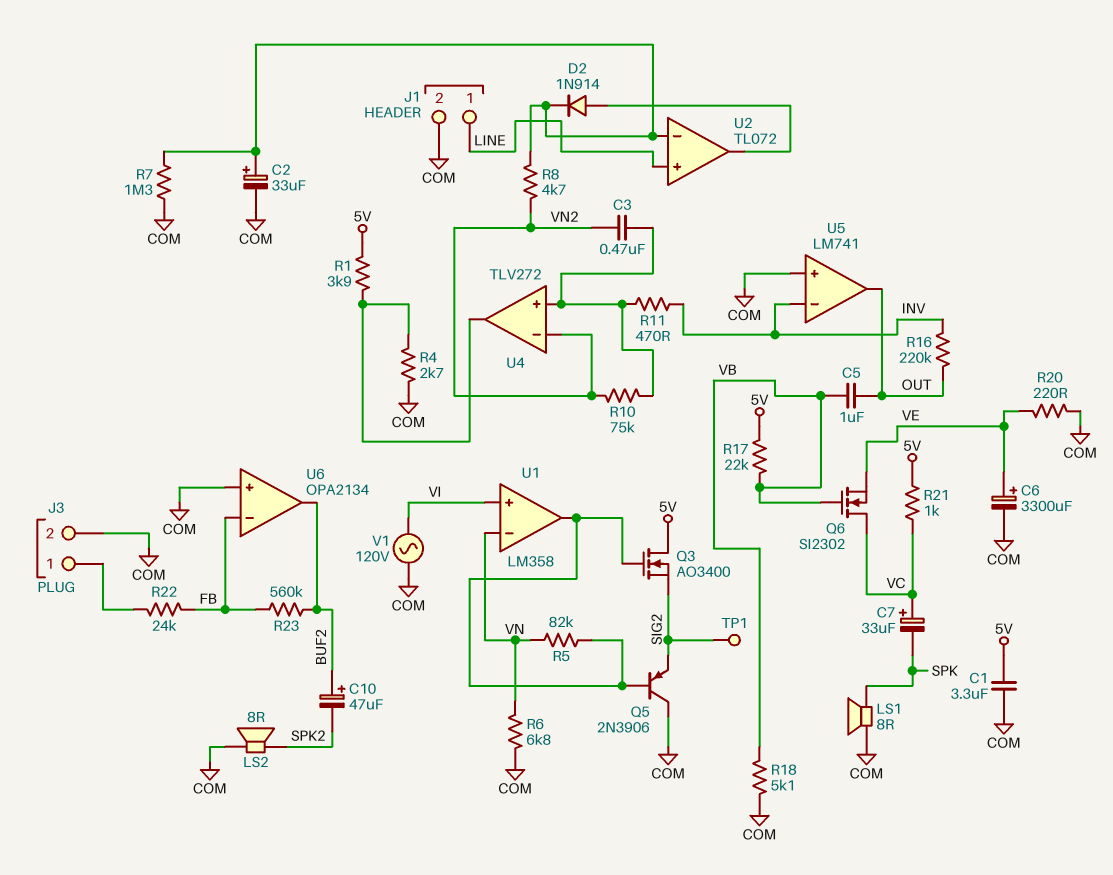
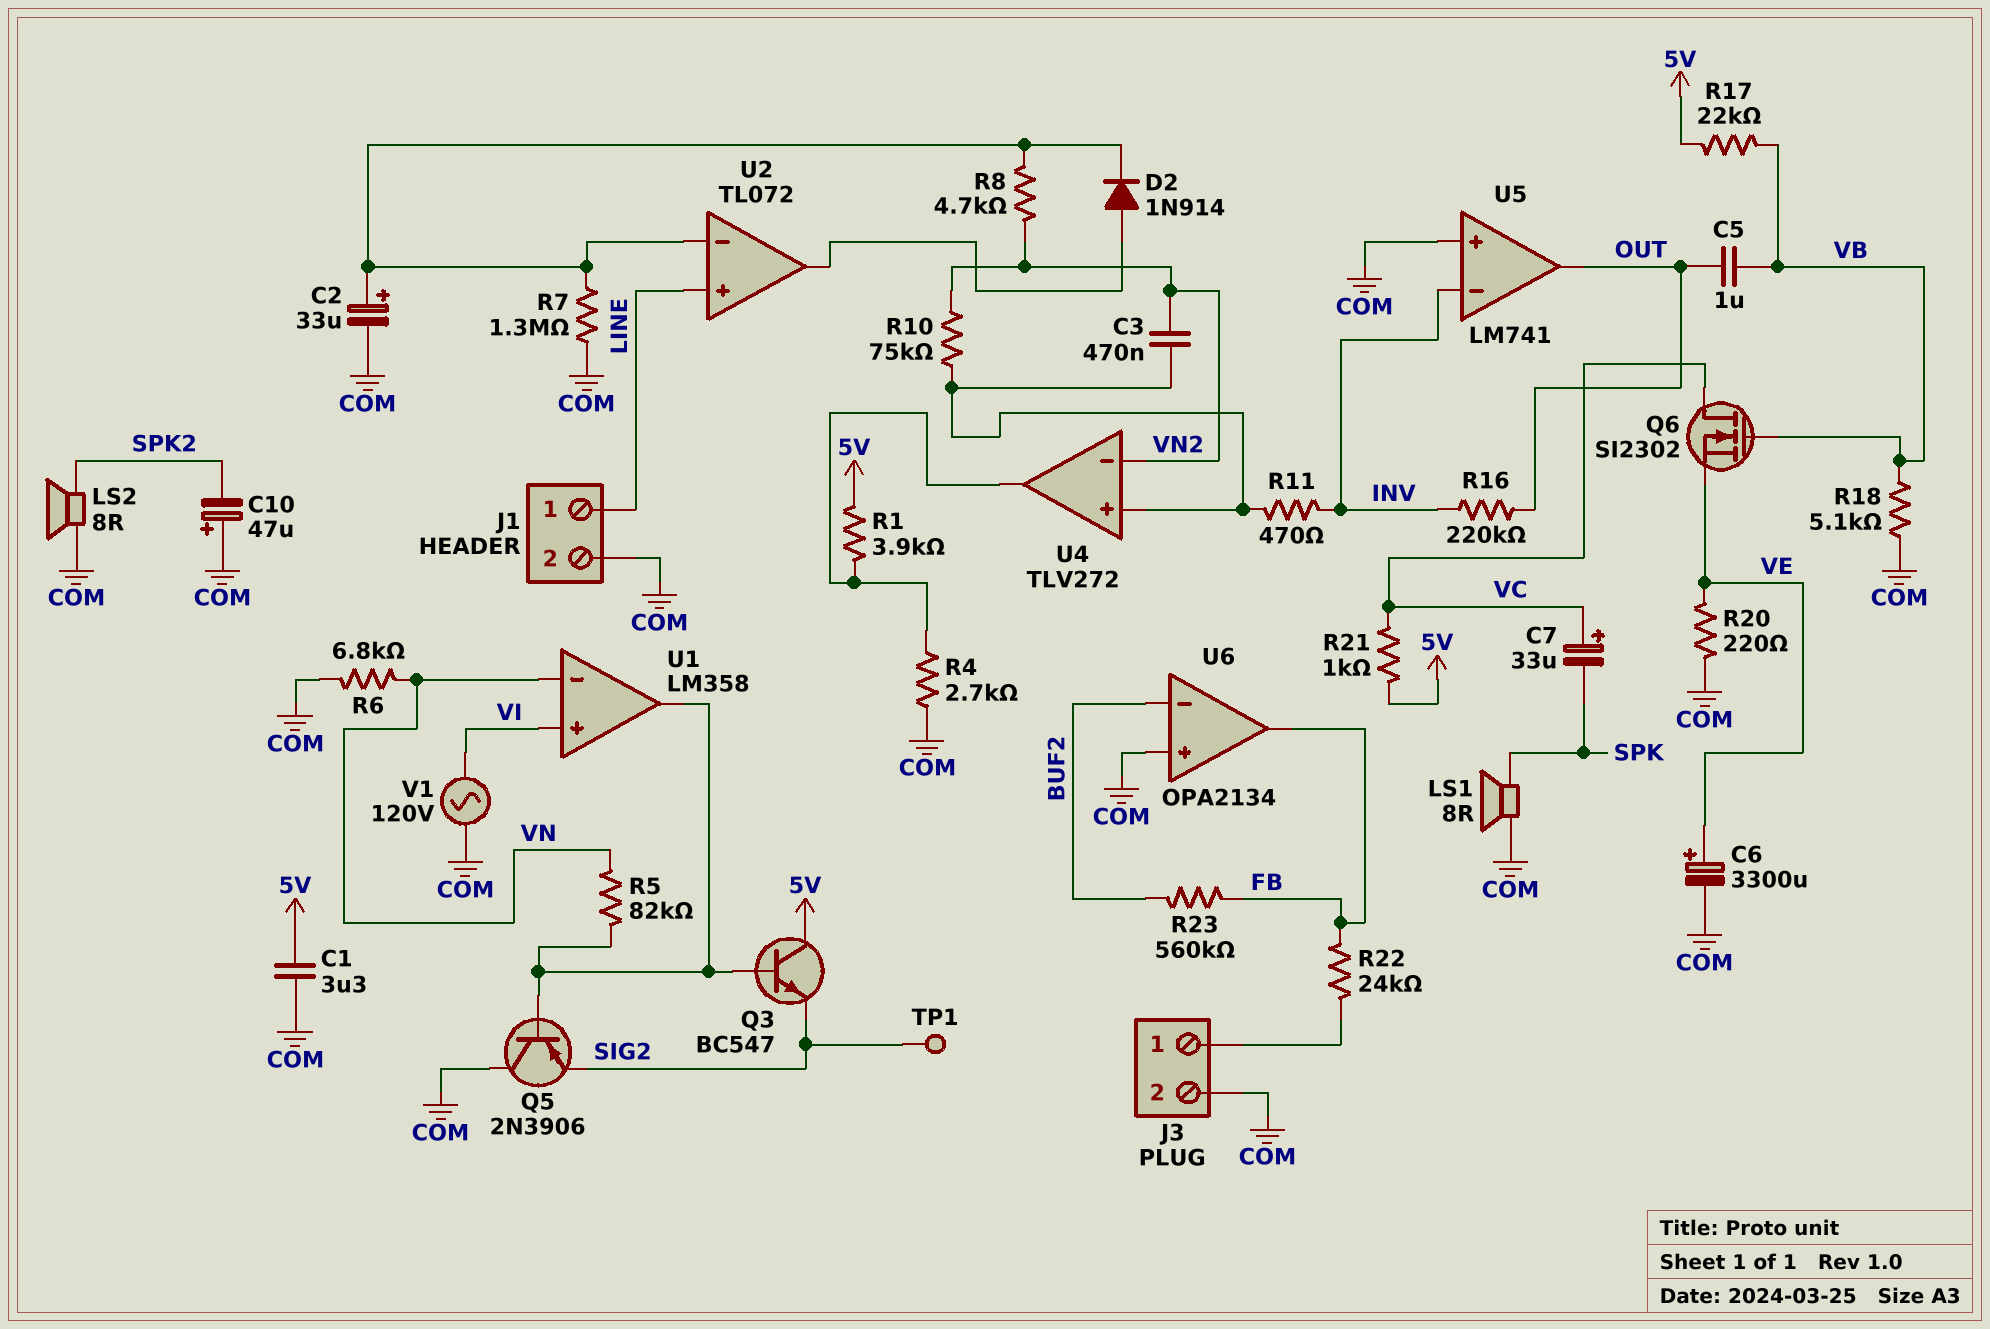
C10: 47uF (plus BUF2, minus SPK2) -> 47uF (plus COM, minus SPK2)
Q3: NMOS AO3400 (G U1/out, D 5V, S SIG2) -> NPN BC547 (B U1/out, C 5V, E SIG2)
U6 pin in-: FB -> BUF2
U6 pin out: BUF2 -> FB

